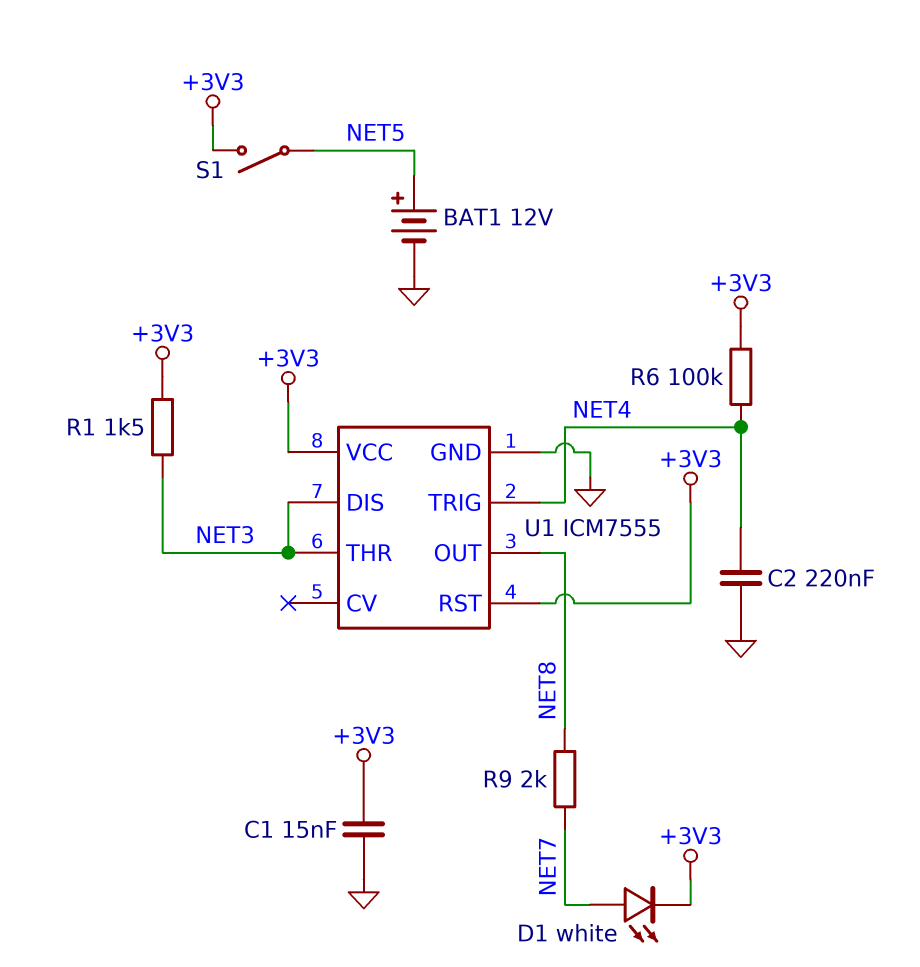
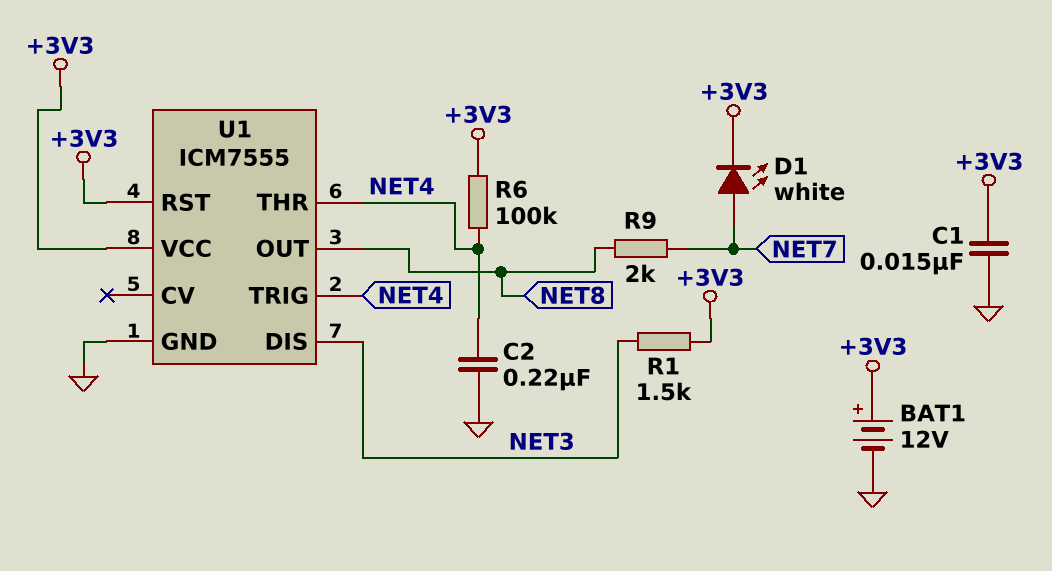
BAT1: 12V (plus NET5, minus GND) -> 12V (plus +3V3, minus GND)
S1: switch (+3V3, NET5) -> none
U1 pin THR: NET3 -> NET4

